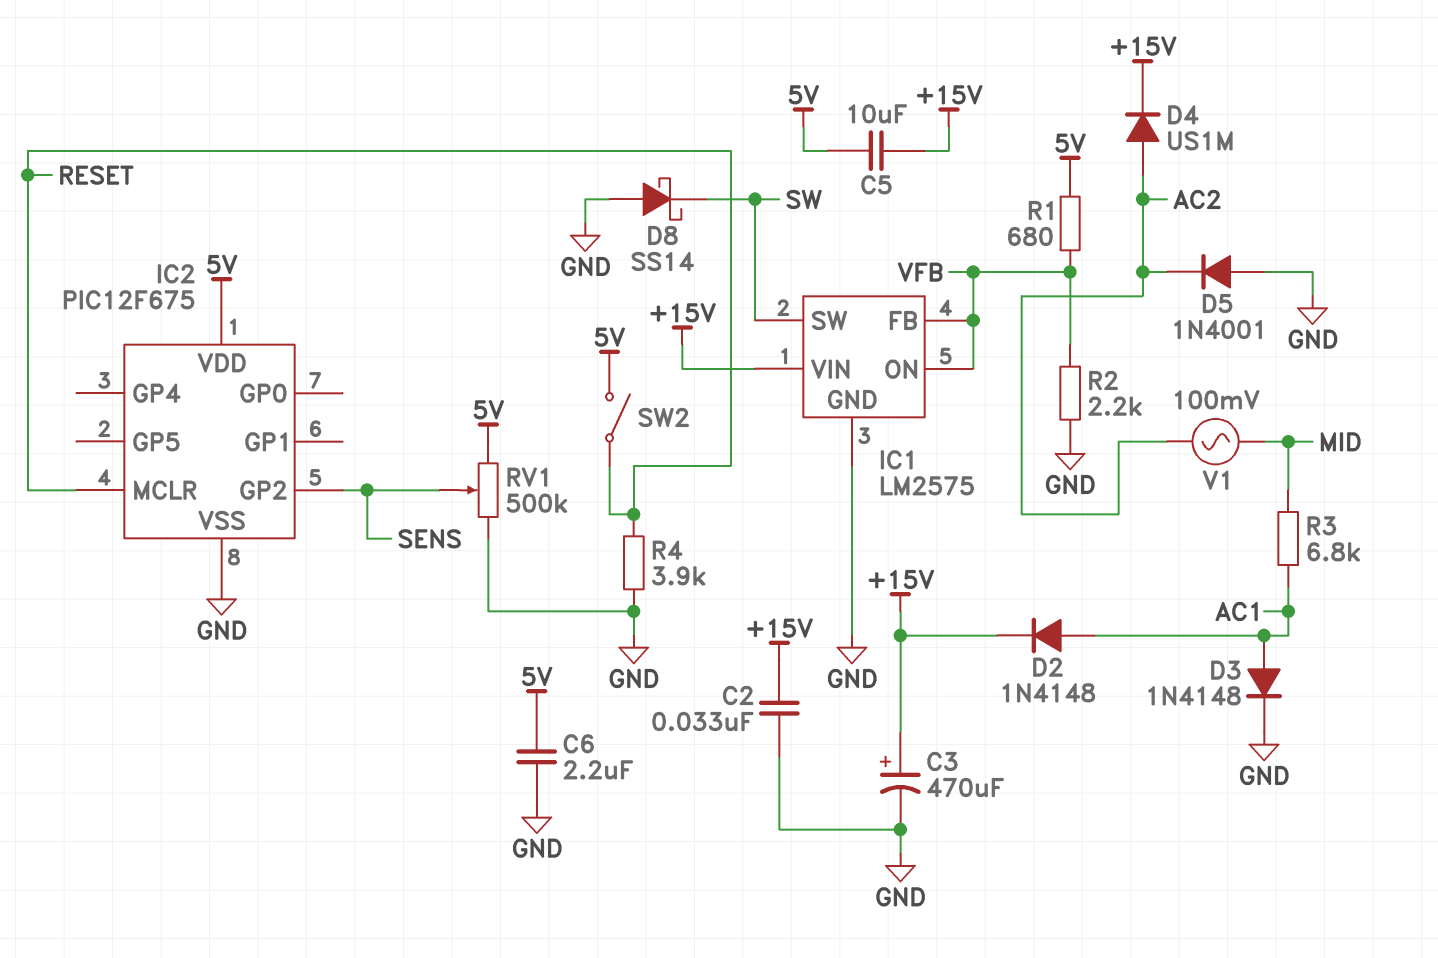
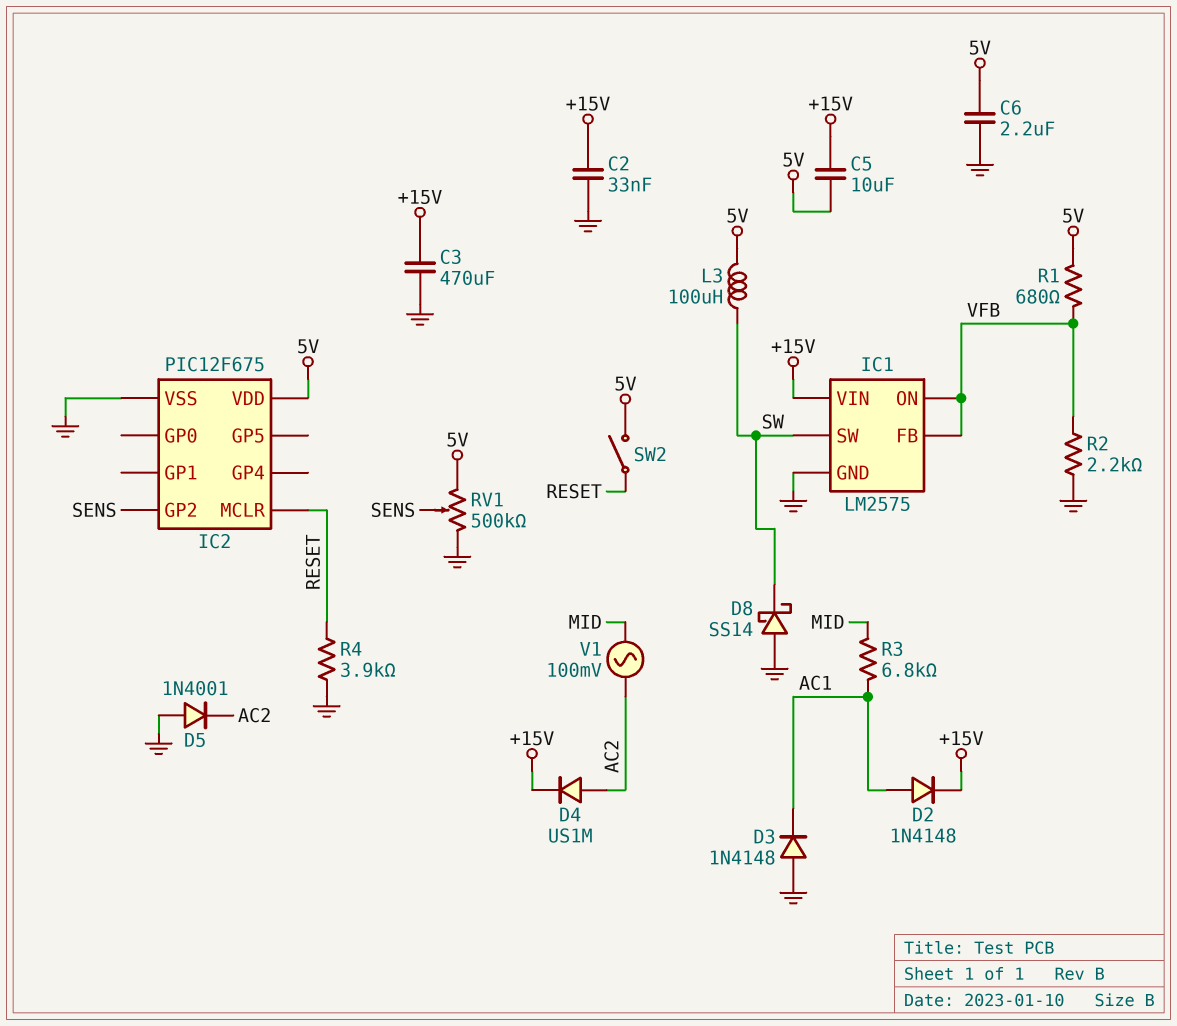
C3: 470uF (plus +15V, minus GND) -> 470uF (+15V, GND)
D3: diode 1N4148 (A AC1, K GND) -> diode 1N4148 (A GND, K AC1)
L3: none -> 100uH (5V, SW)

